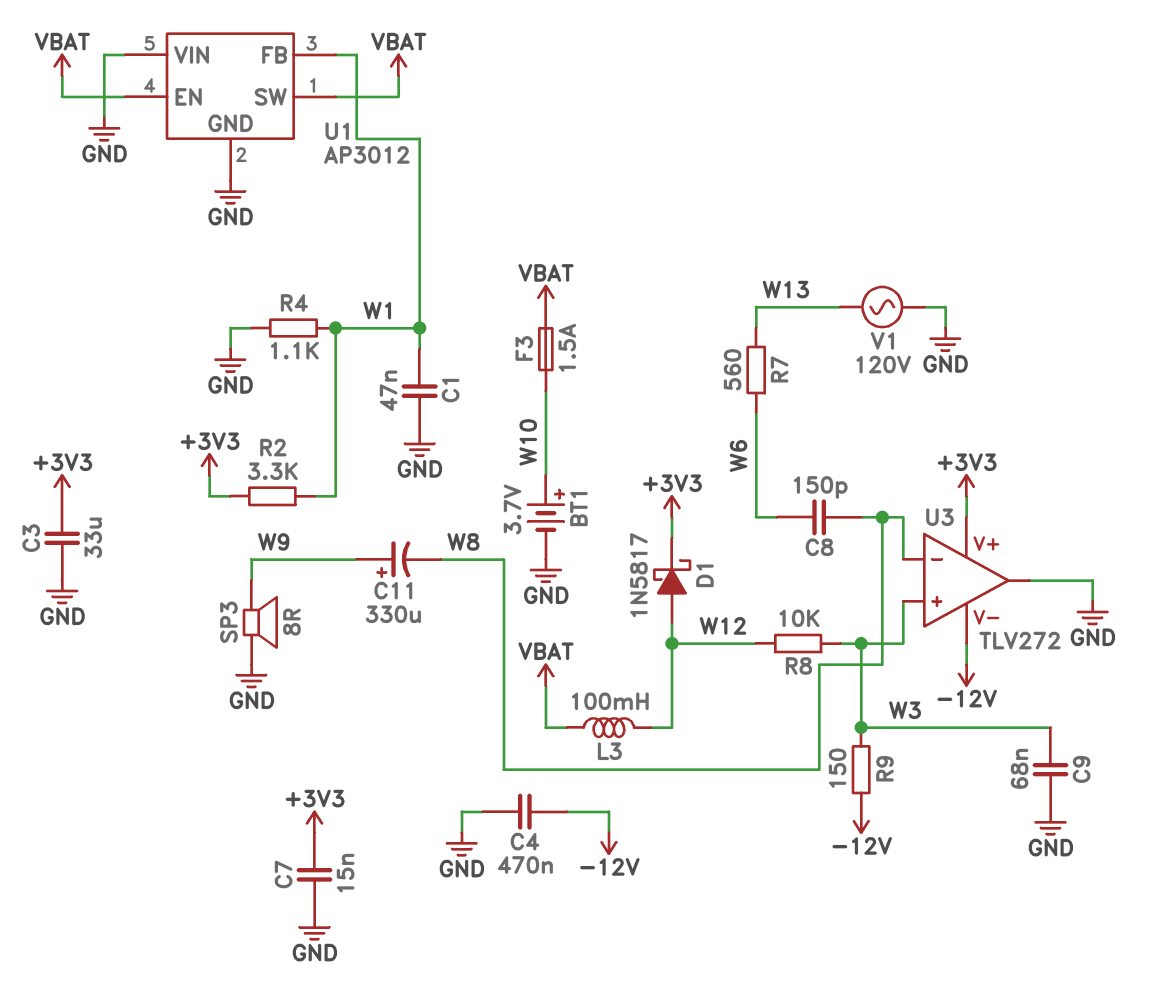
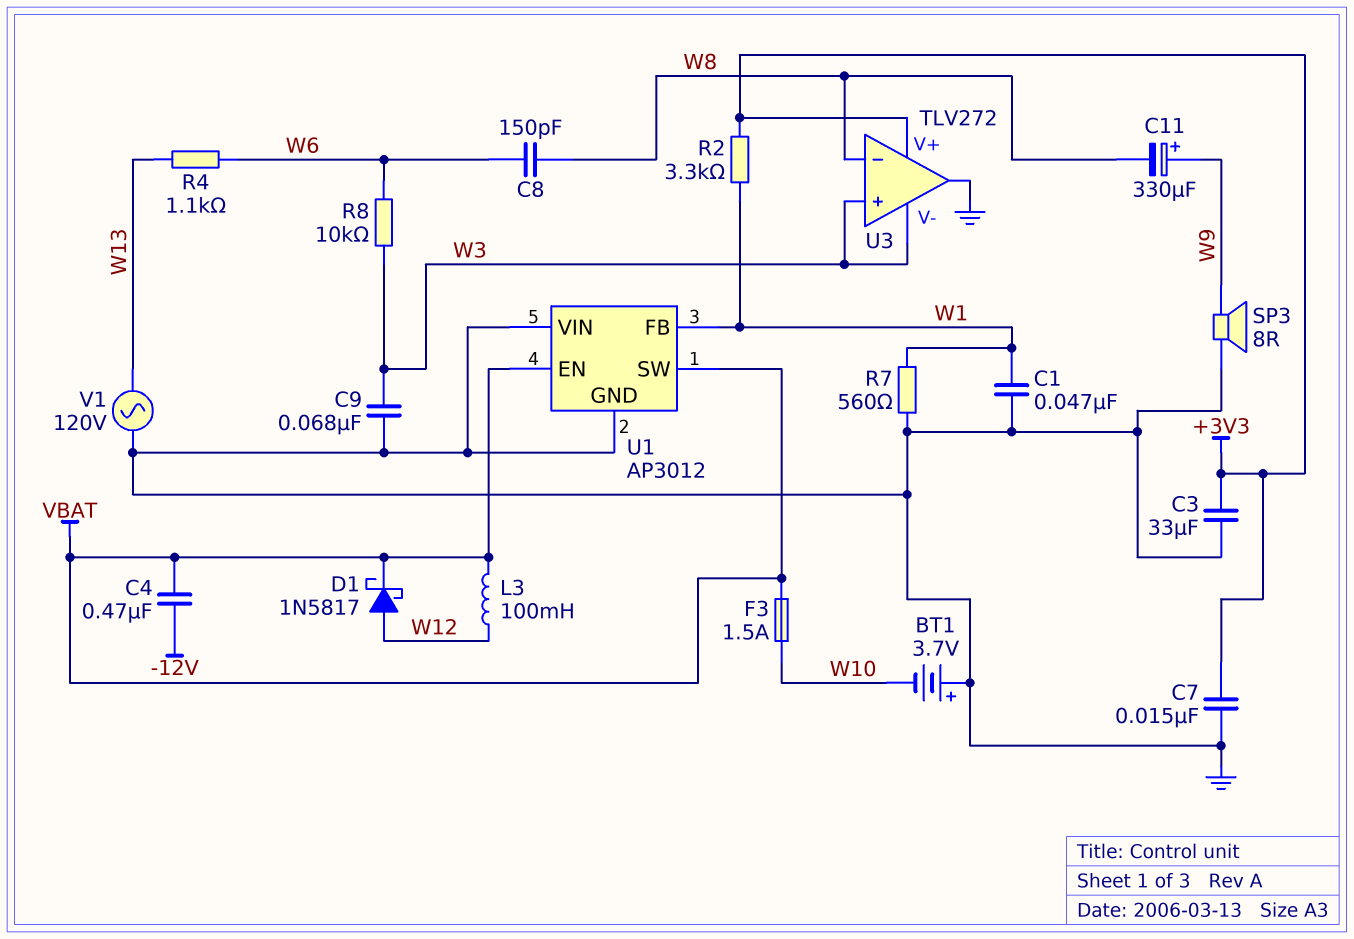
BT1: 3.7V (plus W10, minus GND) -> 3.7V (plus GND, minus W10)
C4: 470nF (-12V, GND) -> 470nF (-12V, VBAT)
D1: schottky 1N5817 (A W12, K +3V3) -> schottky 1N5817 (A W12, K VBAT)
R4: 1.1k (GND, W1) -> 1.1k (W6, W13)
R7: 560 (W6, W13) -> 560 (GND, W1)
R8: 10k (W3, W12) -> 10k (W3, W6)
R9: 150 (-12V, W3) -> none
U3 pin V-: -12V -> W3

